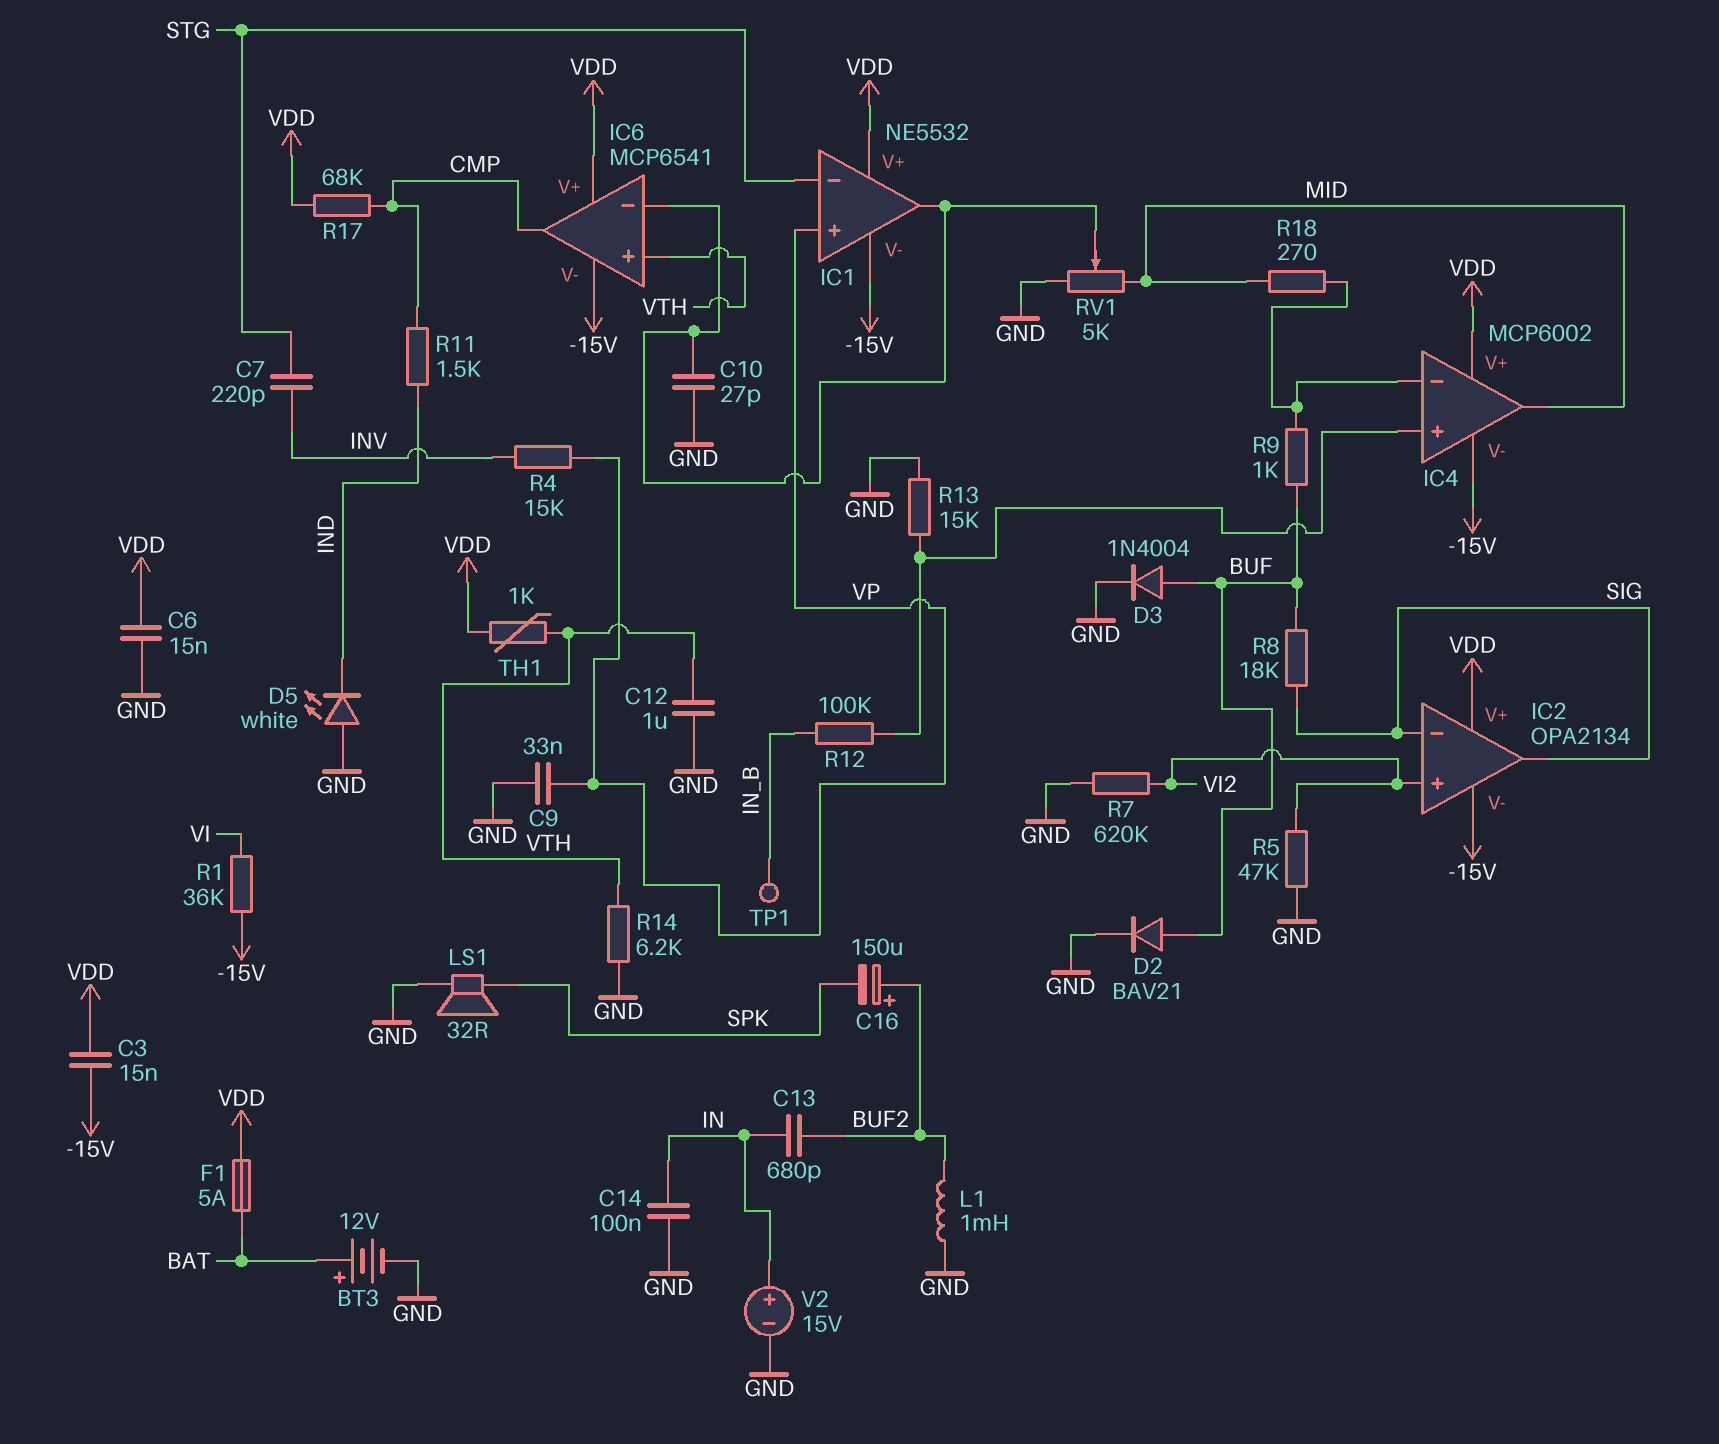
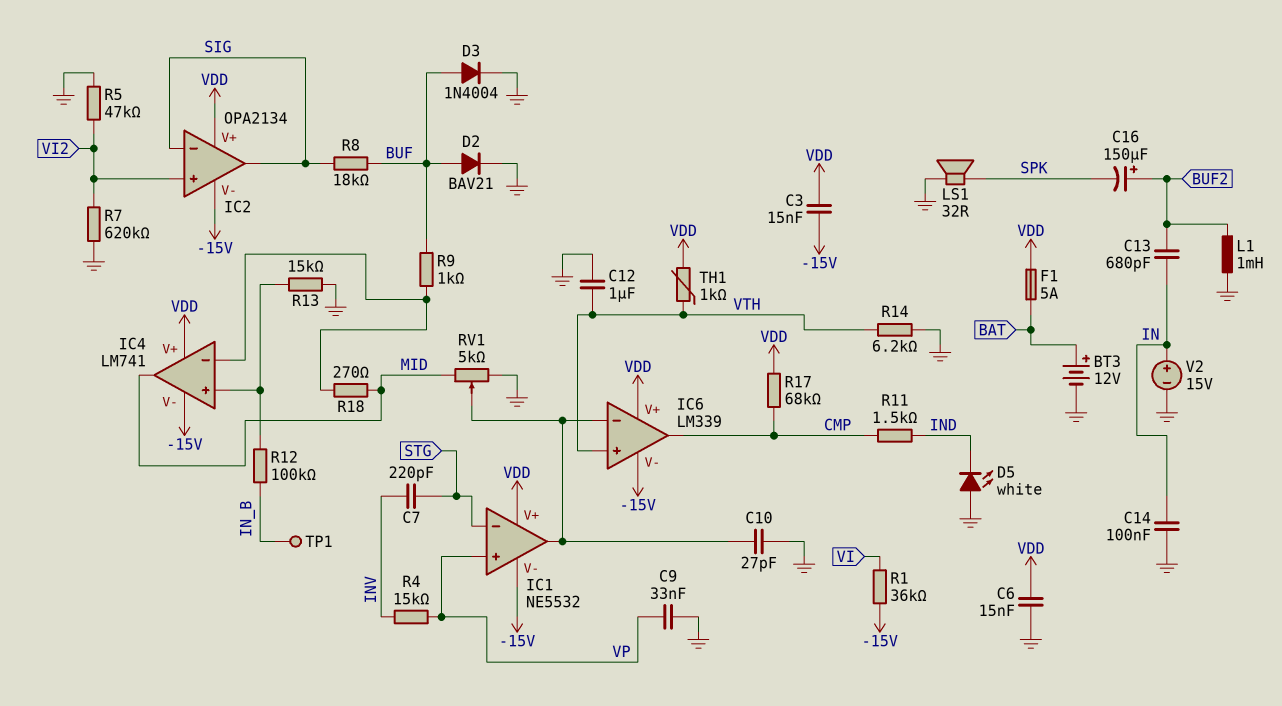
IC4: MCP6002 -> LM741
IC6: MCP6541 -> LM339

